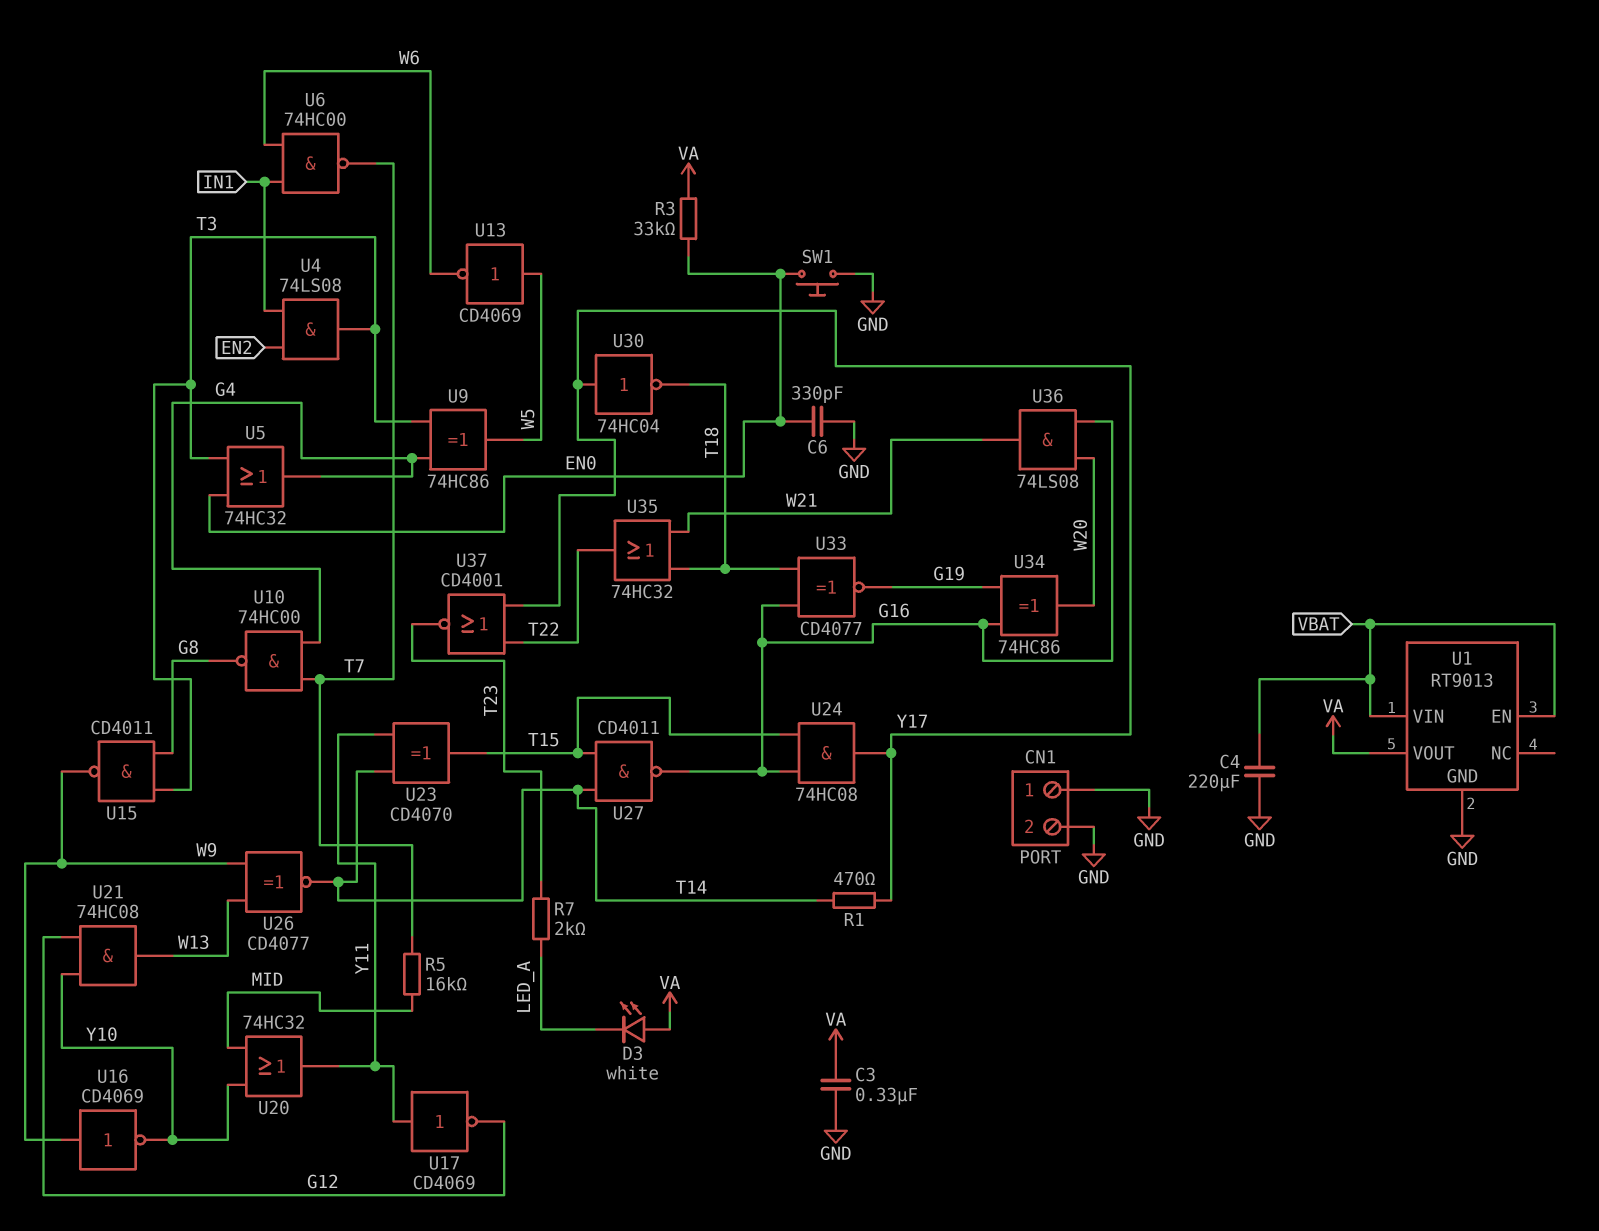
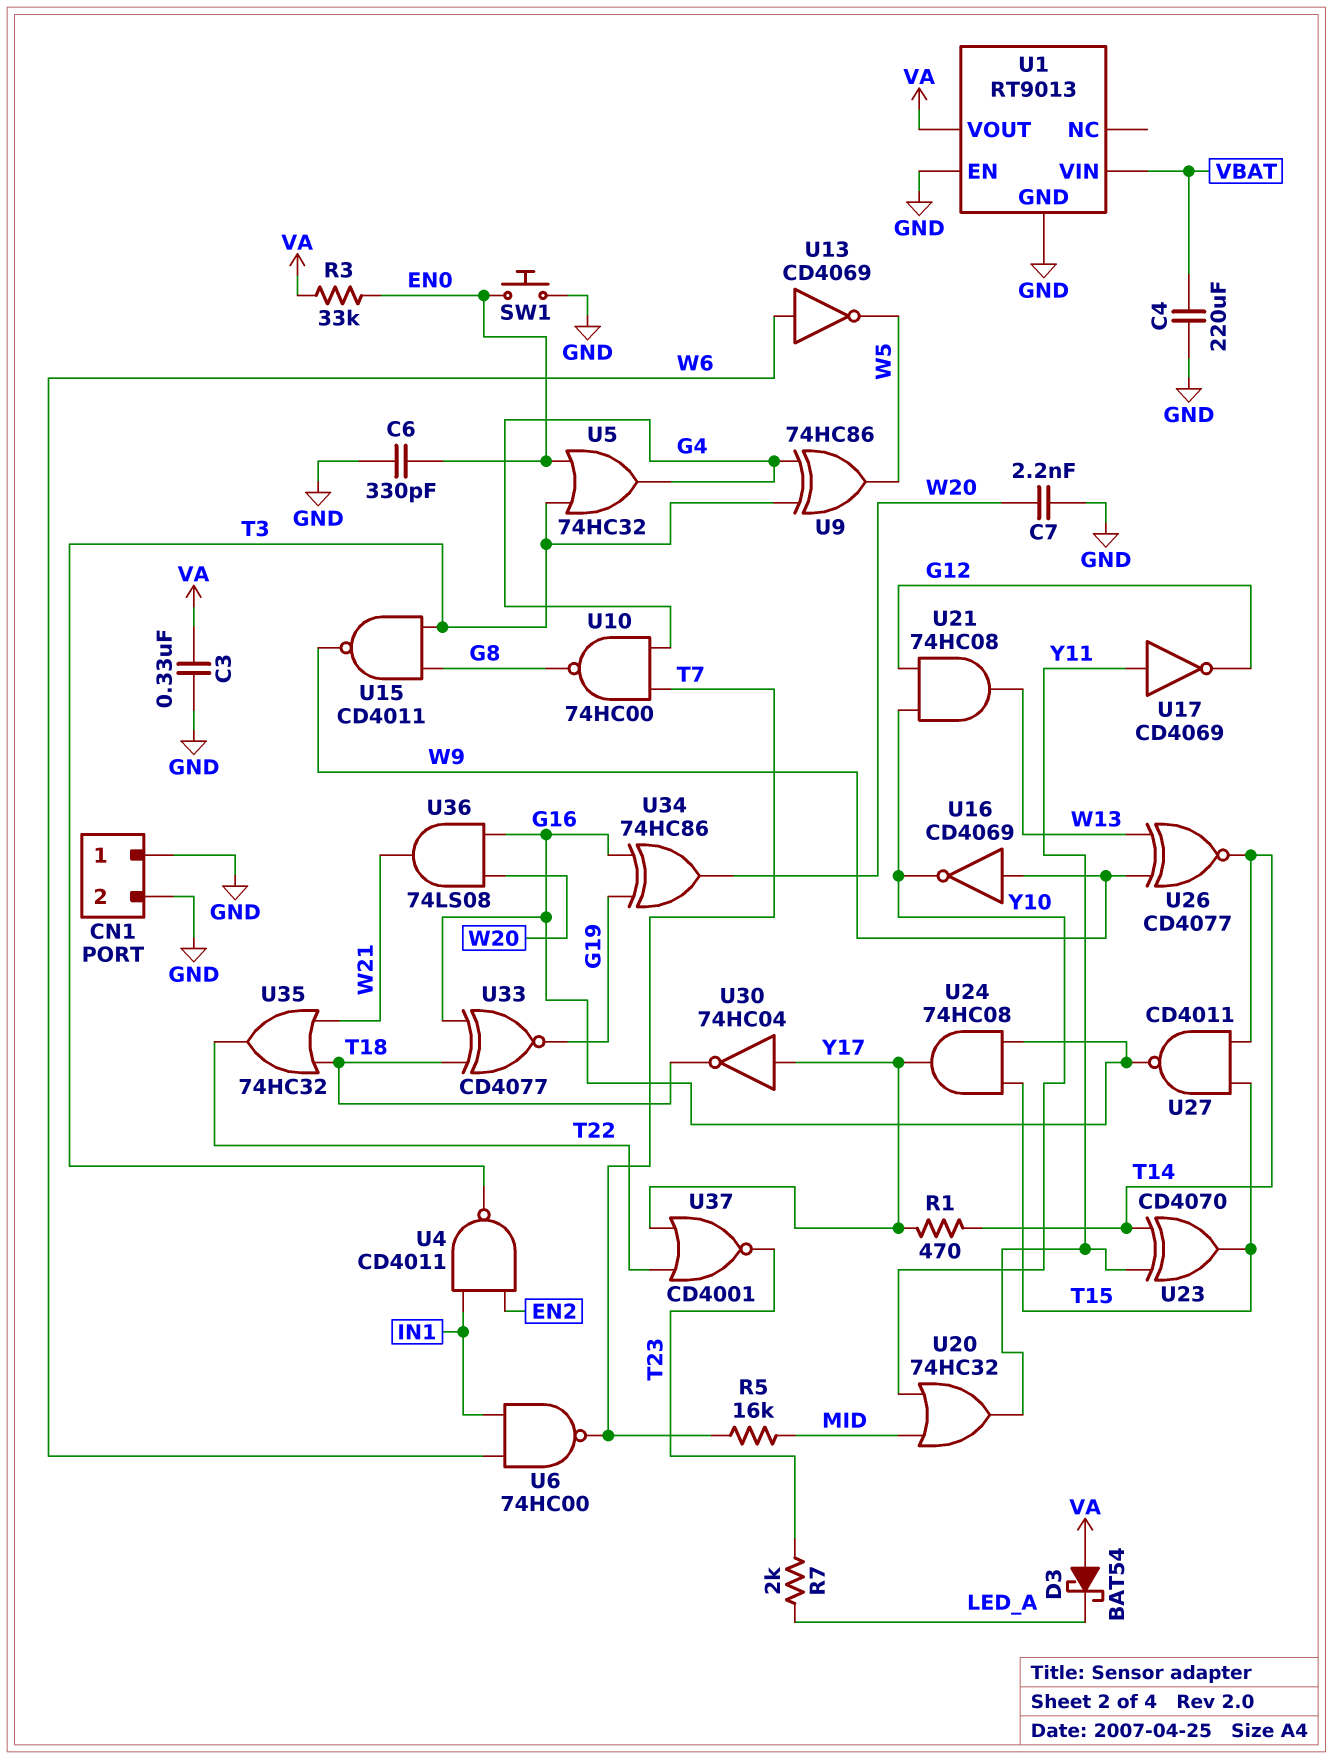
C7: none -> 2.2nF (GND, W20)
D3: LED white (A VA, K LED_A) -> schottky BAT54 (A VA, K LED_A)
U1 pin EN: VBAT -> GND
U4: AND 74LS08 (in EN2, in IN1, out T3) -> NAND CD4011 (in EN2, in IN1, out T3)
U13: NOT CD4069 (in W5, out W6) -> NOT CD4069 (in W6, out W5)

